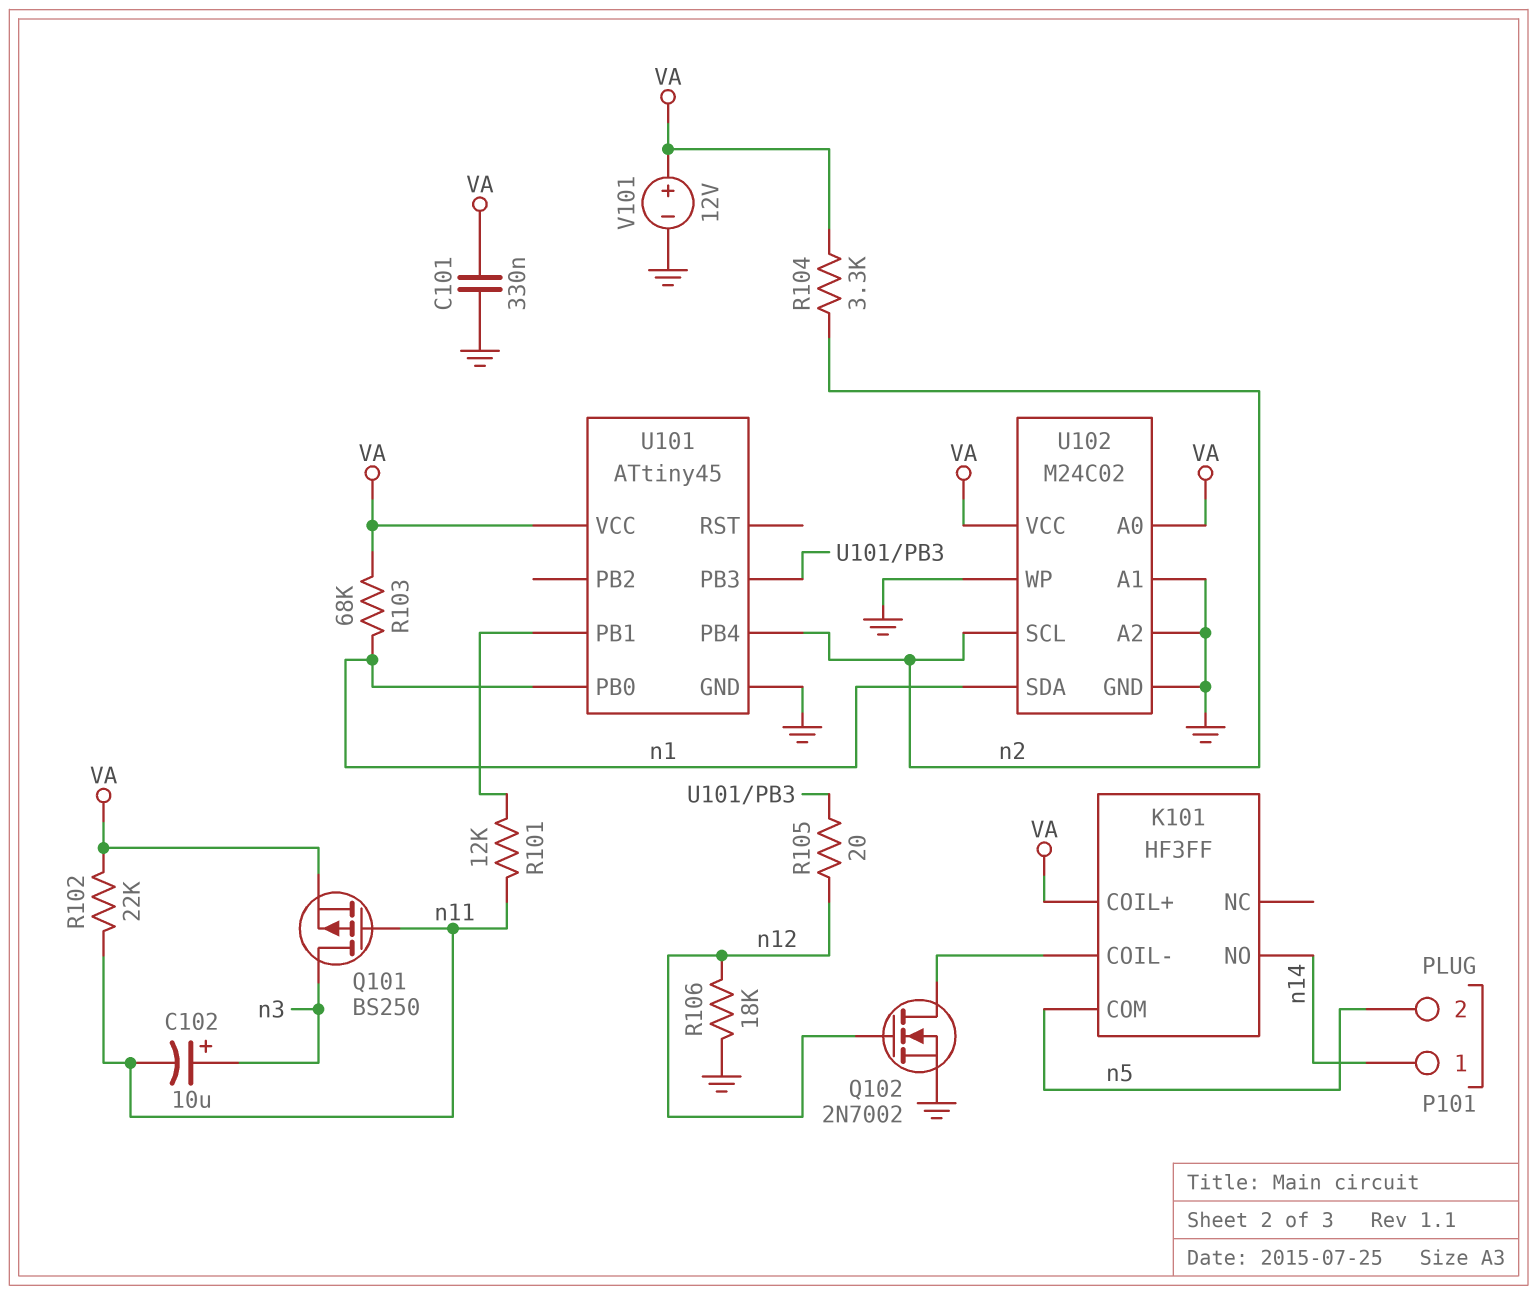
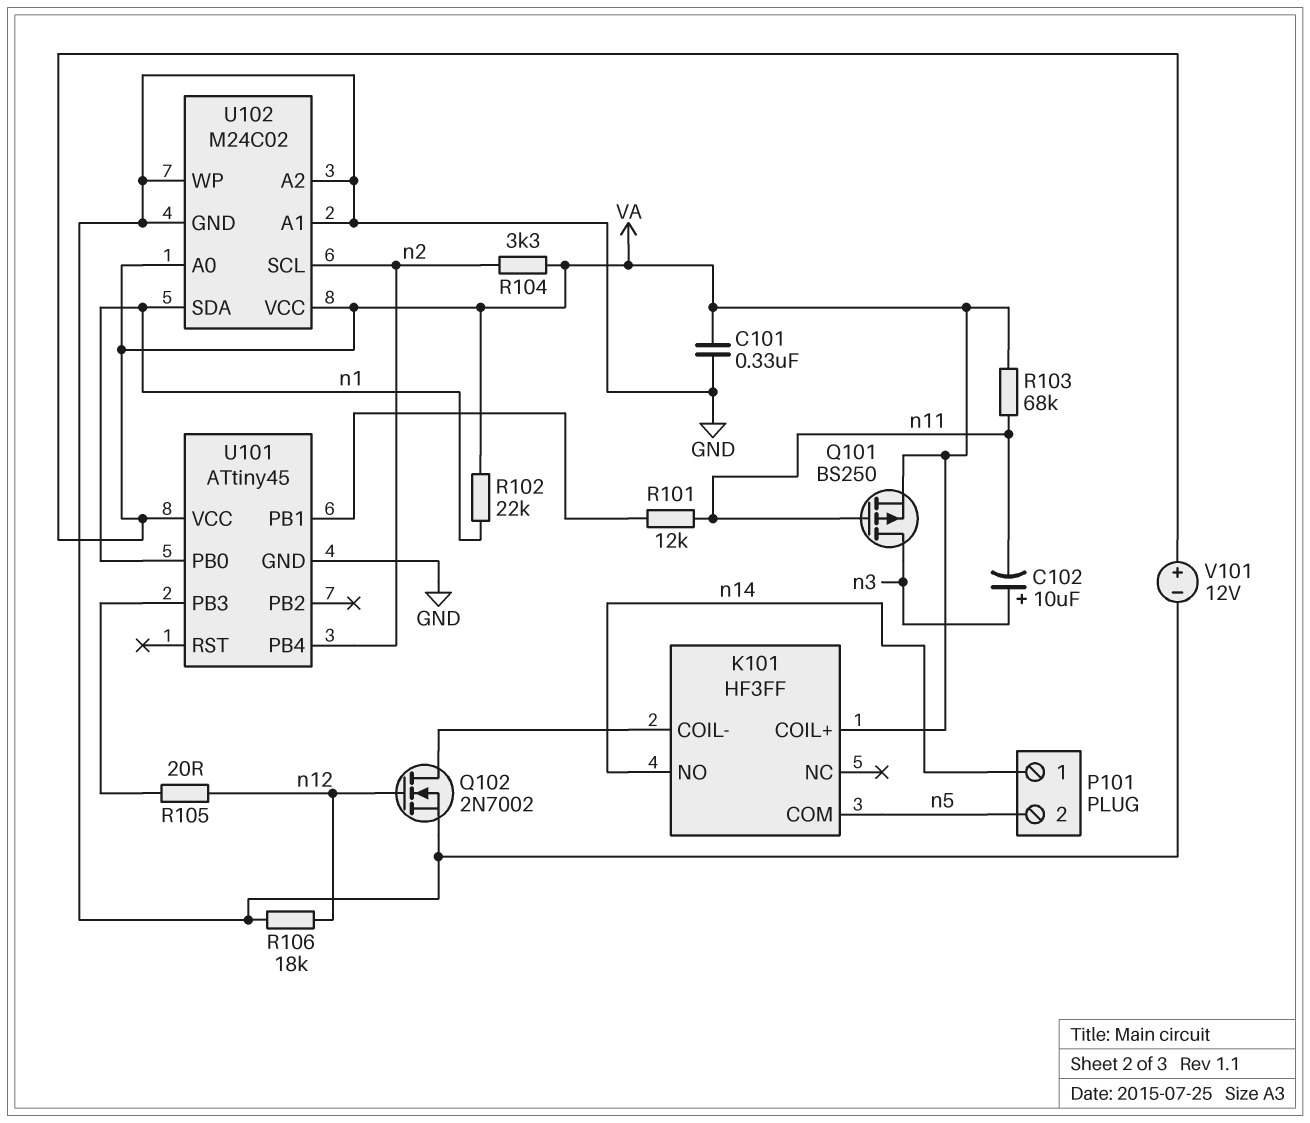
R102: 22k (VA, n11) -> 22k (VA, n1)
R103: 68k (VA, n1) -> 68k (VA, n11)

